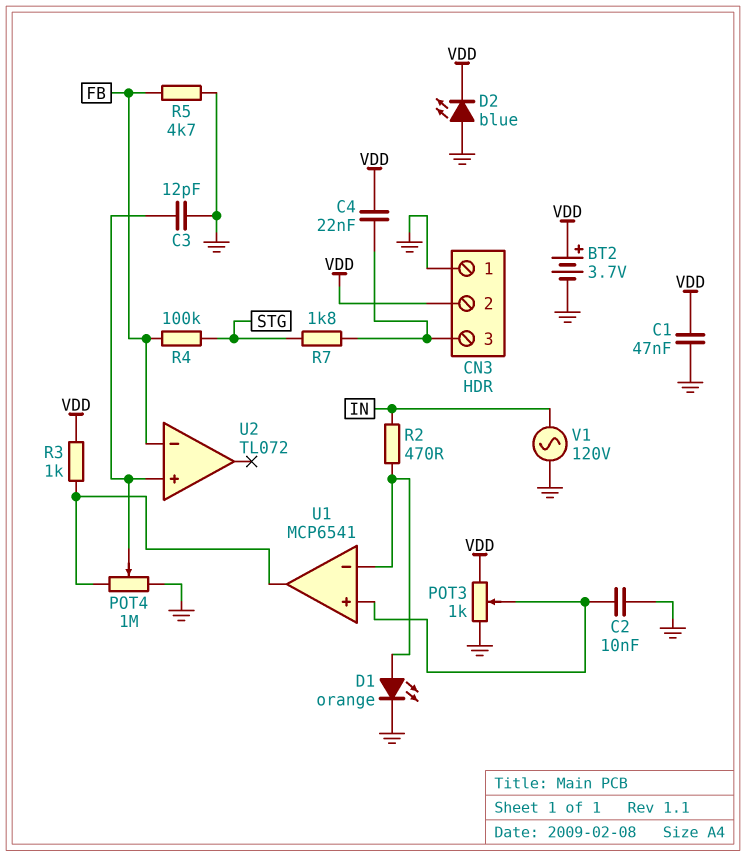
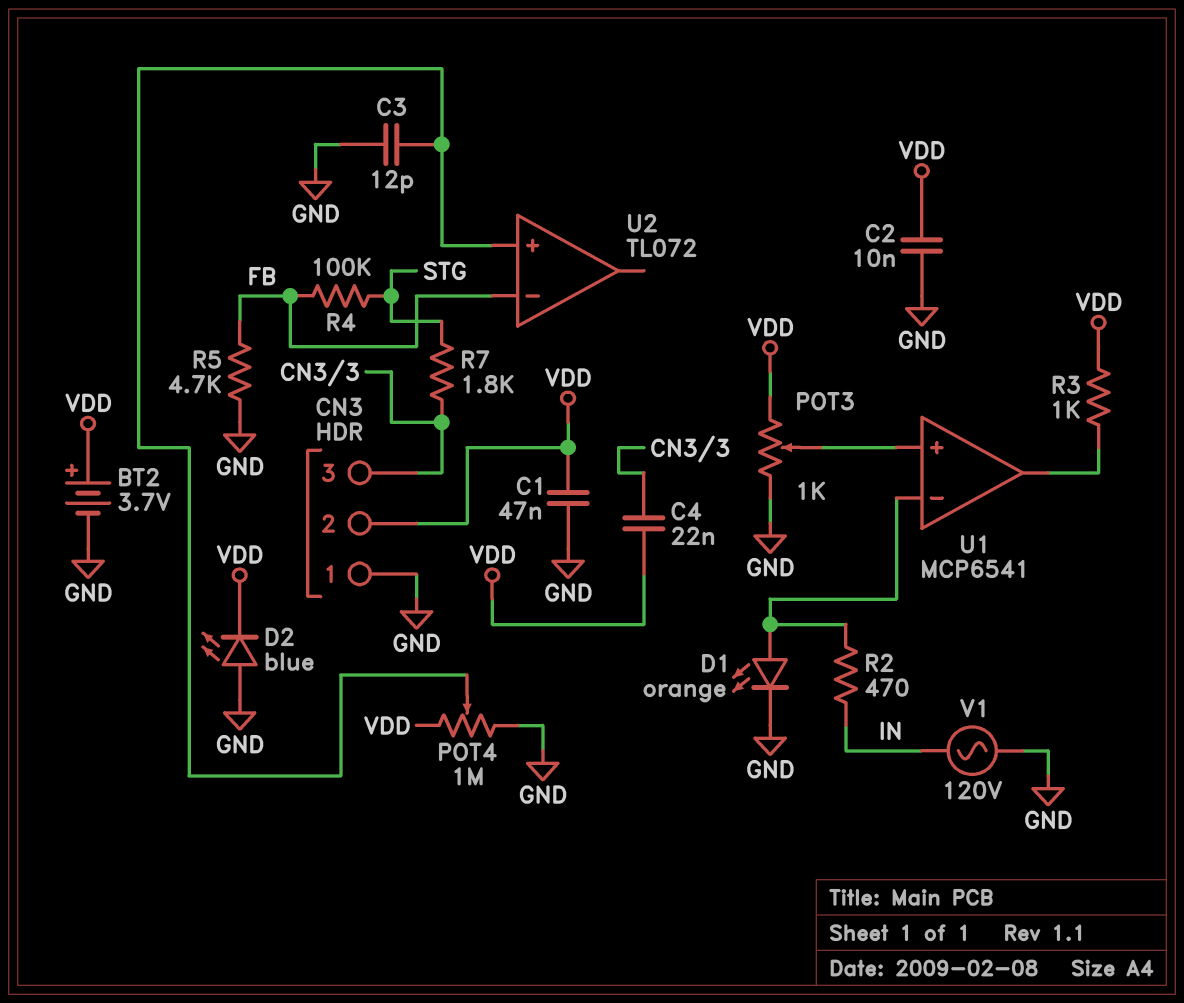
C2: 10nF (GND, U1/in+) -> 10nF (GND, VDD)
POT4: 1M (GND, U1/out, wiper U2/in+) -> 1M (GND, VDD, wiper U2/in+)

